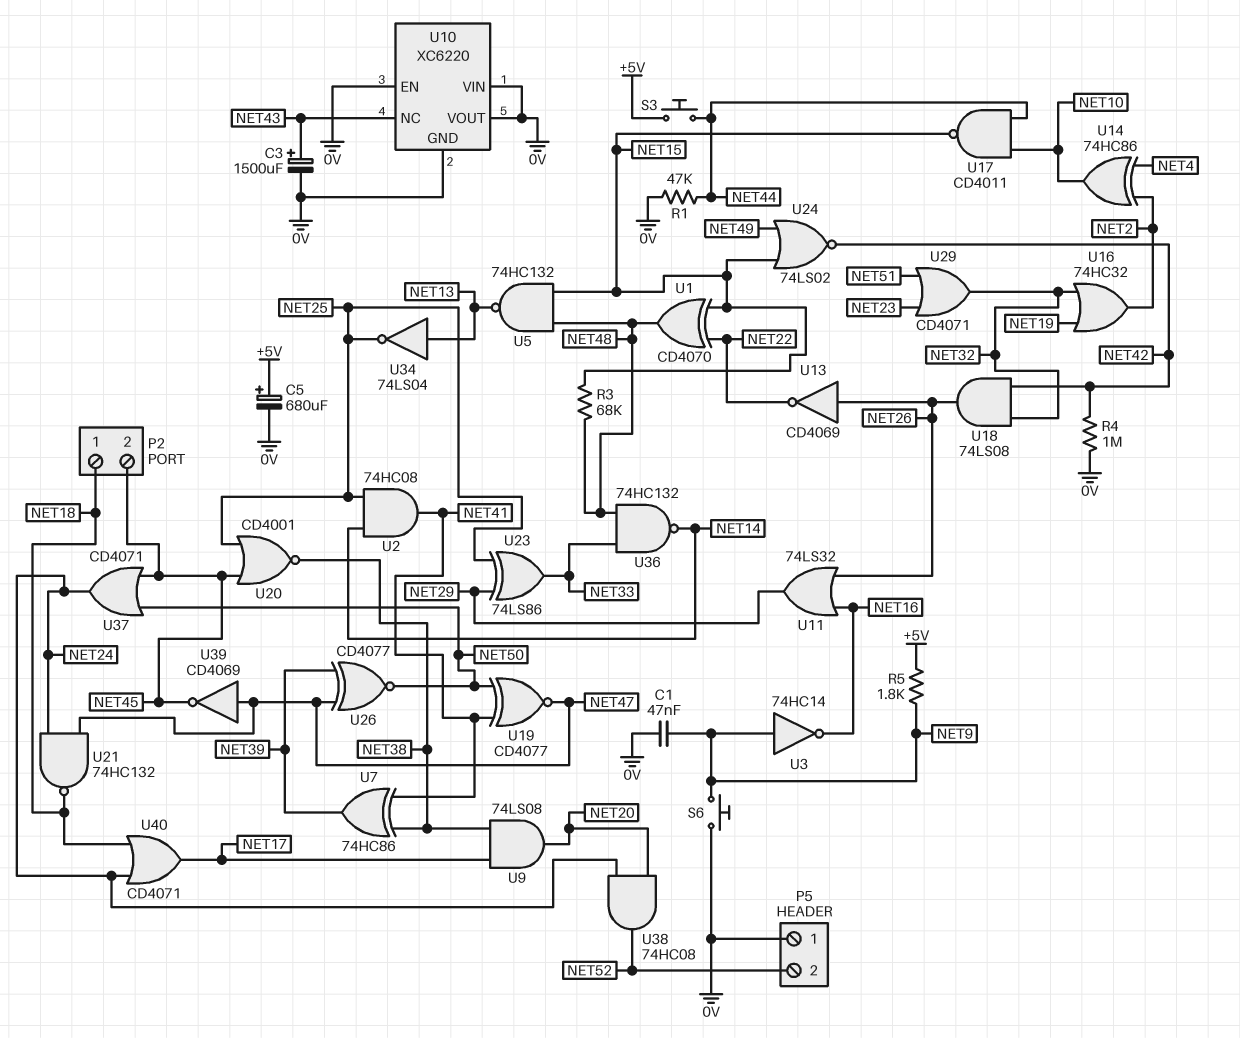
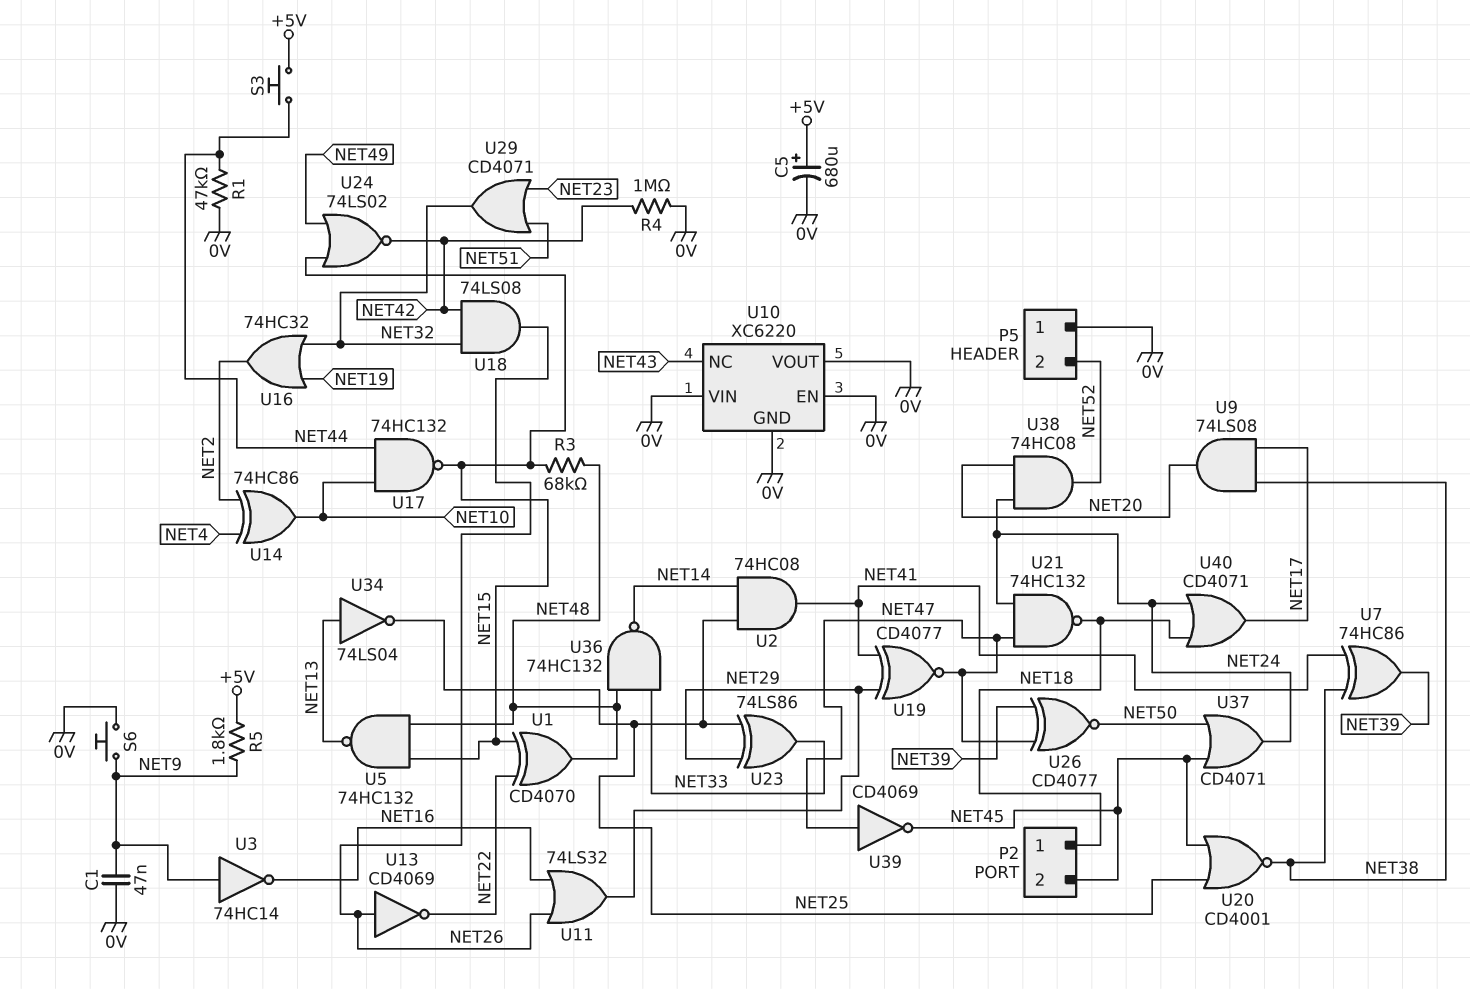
C3: 1500uF (plus NET43, minus 0V) -> none
U17: NAND CD4011 (in NET10, in NET44, out NET15) -> NAND 74HC132 (in NET10, in NET44, out NET15)
U19: XNOR CD4077 (in NET41, in NET50, out NET47) -> XNOR CD4077 (in NET29, in NET41, out NET47)

